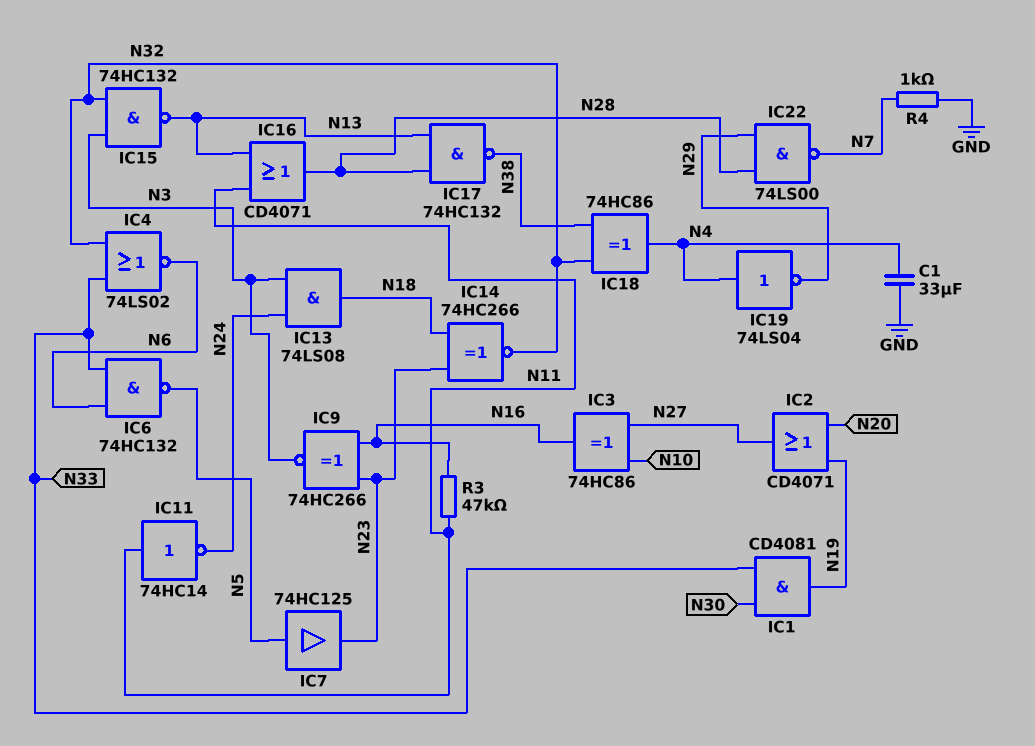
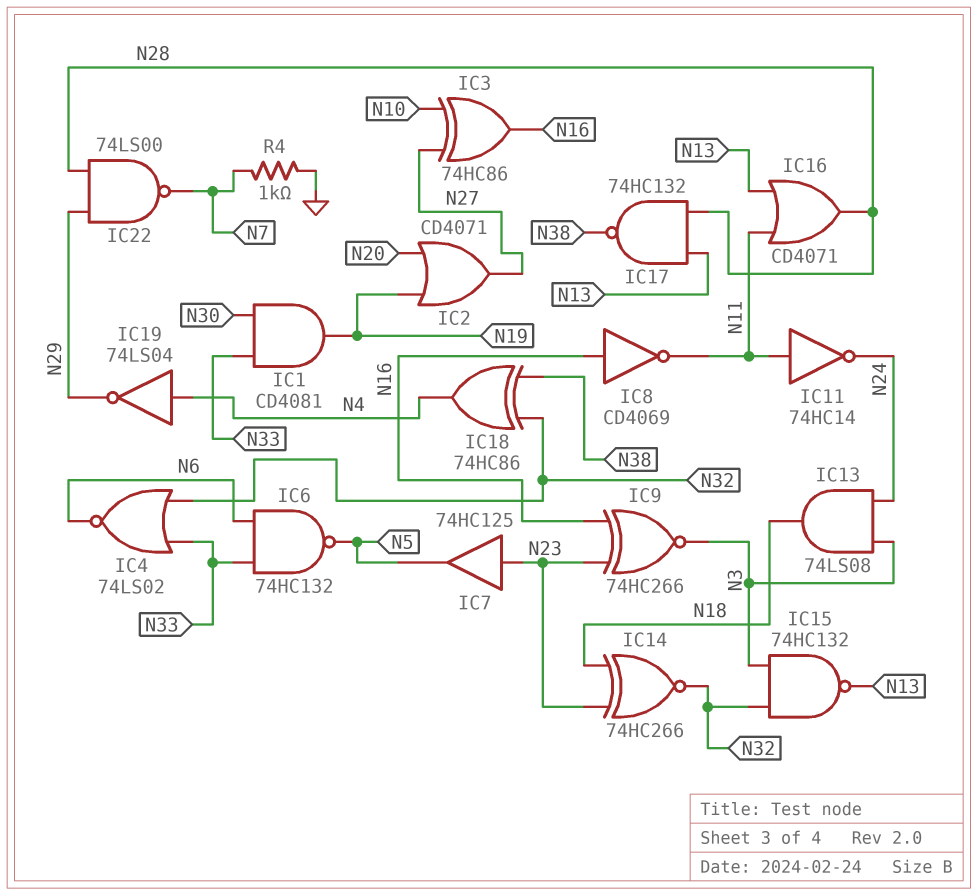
C1: 33uF (GND, N4) -> none
IC7: buffer 74HC125 (in N5, out N23) -> buffer 74HC125 (in N23, out N5)
IC8: none -> NOT CD4069 (in N16, out N11)
R3: 47k (N11, N16) -> none

